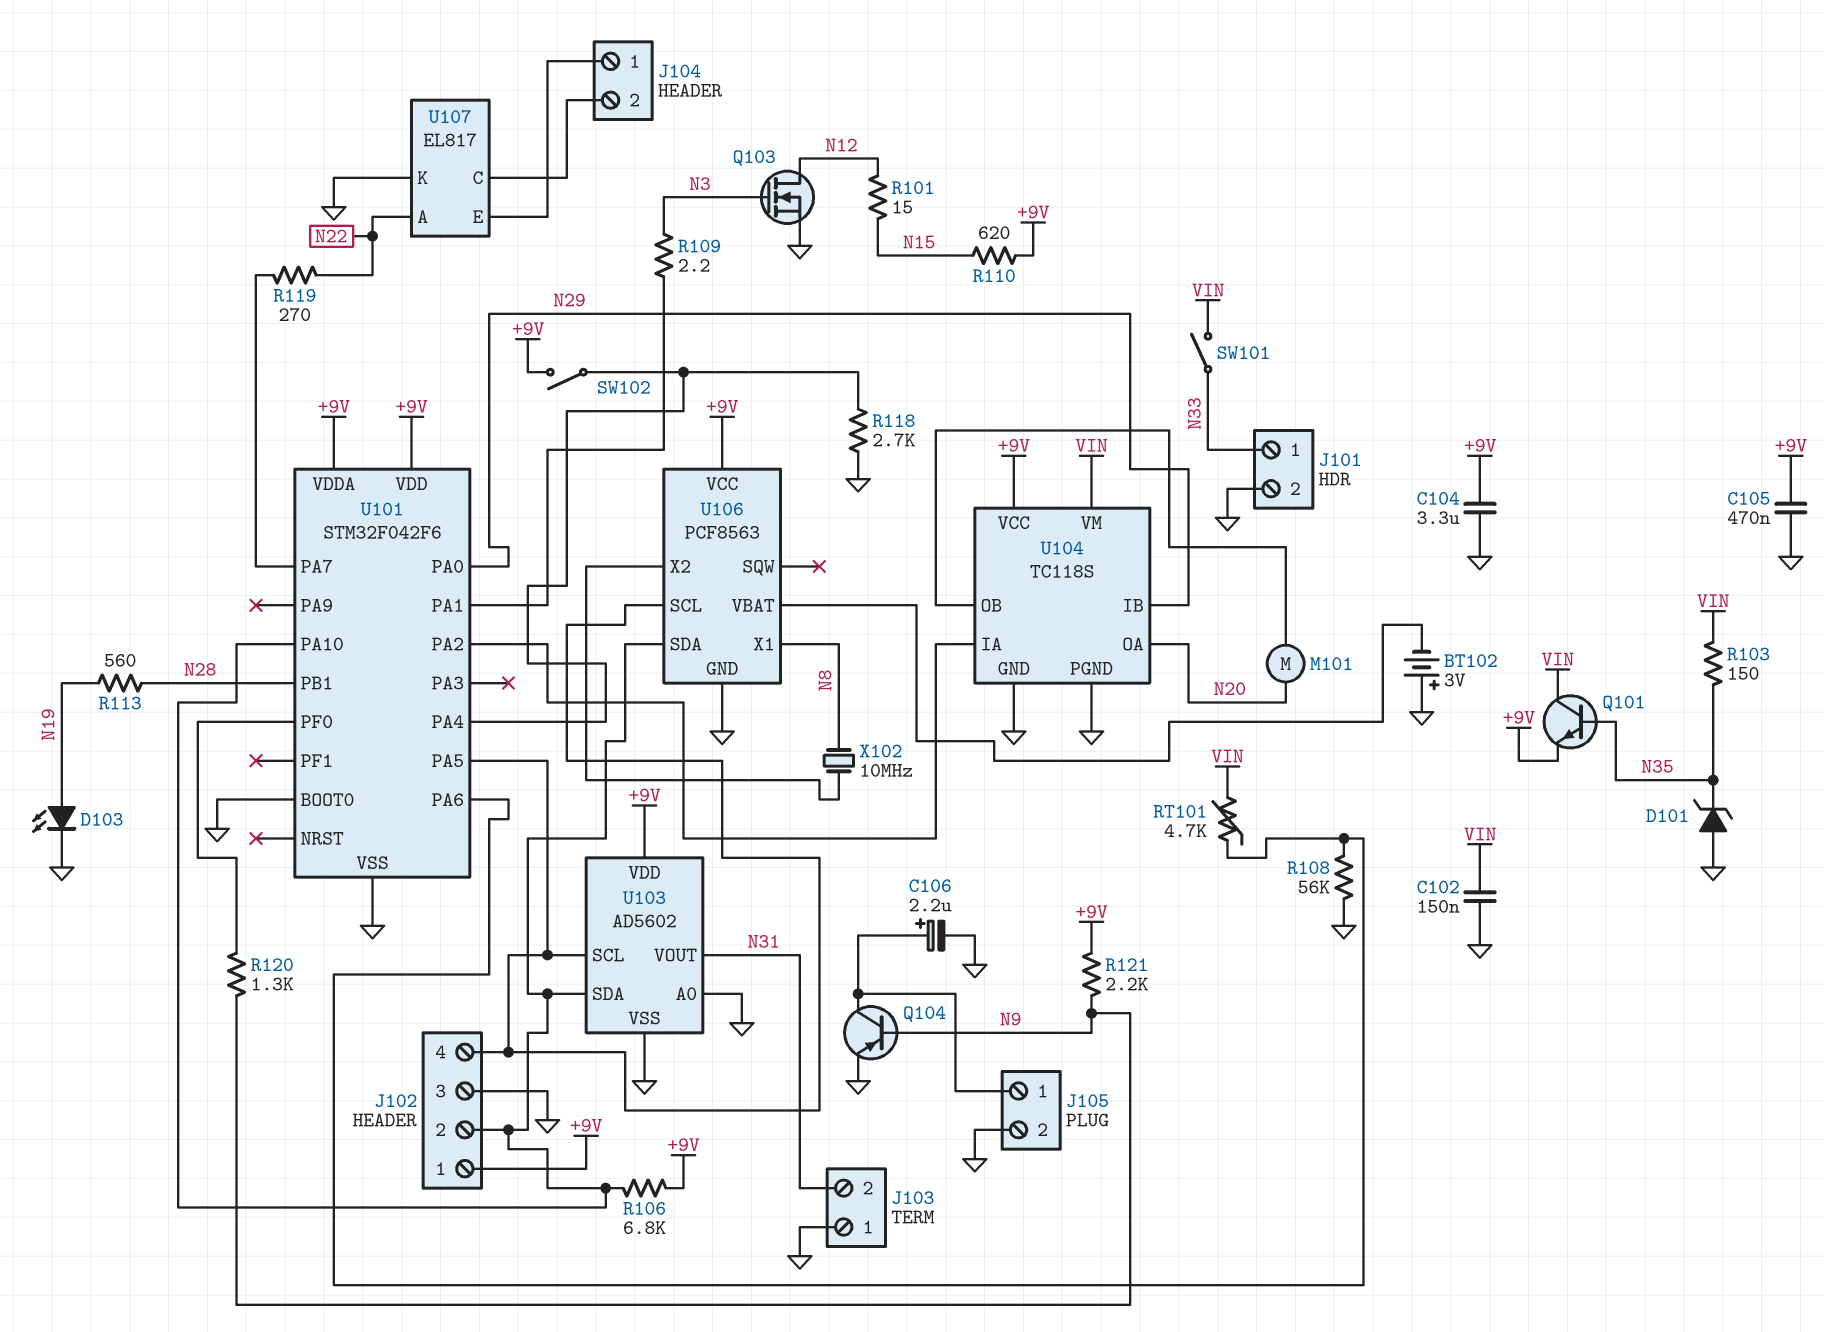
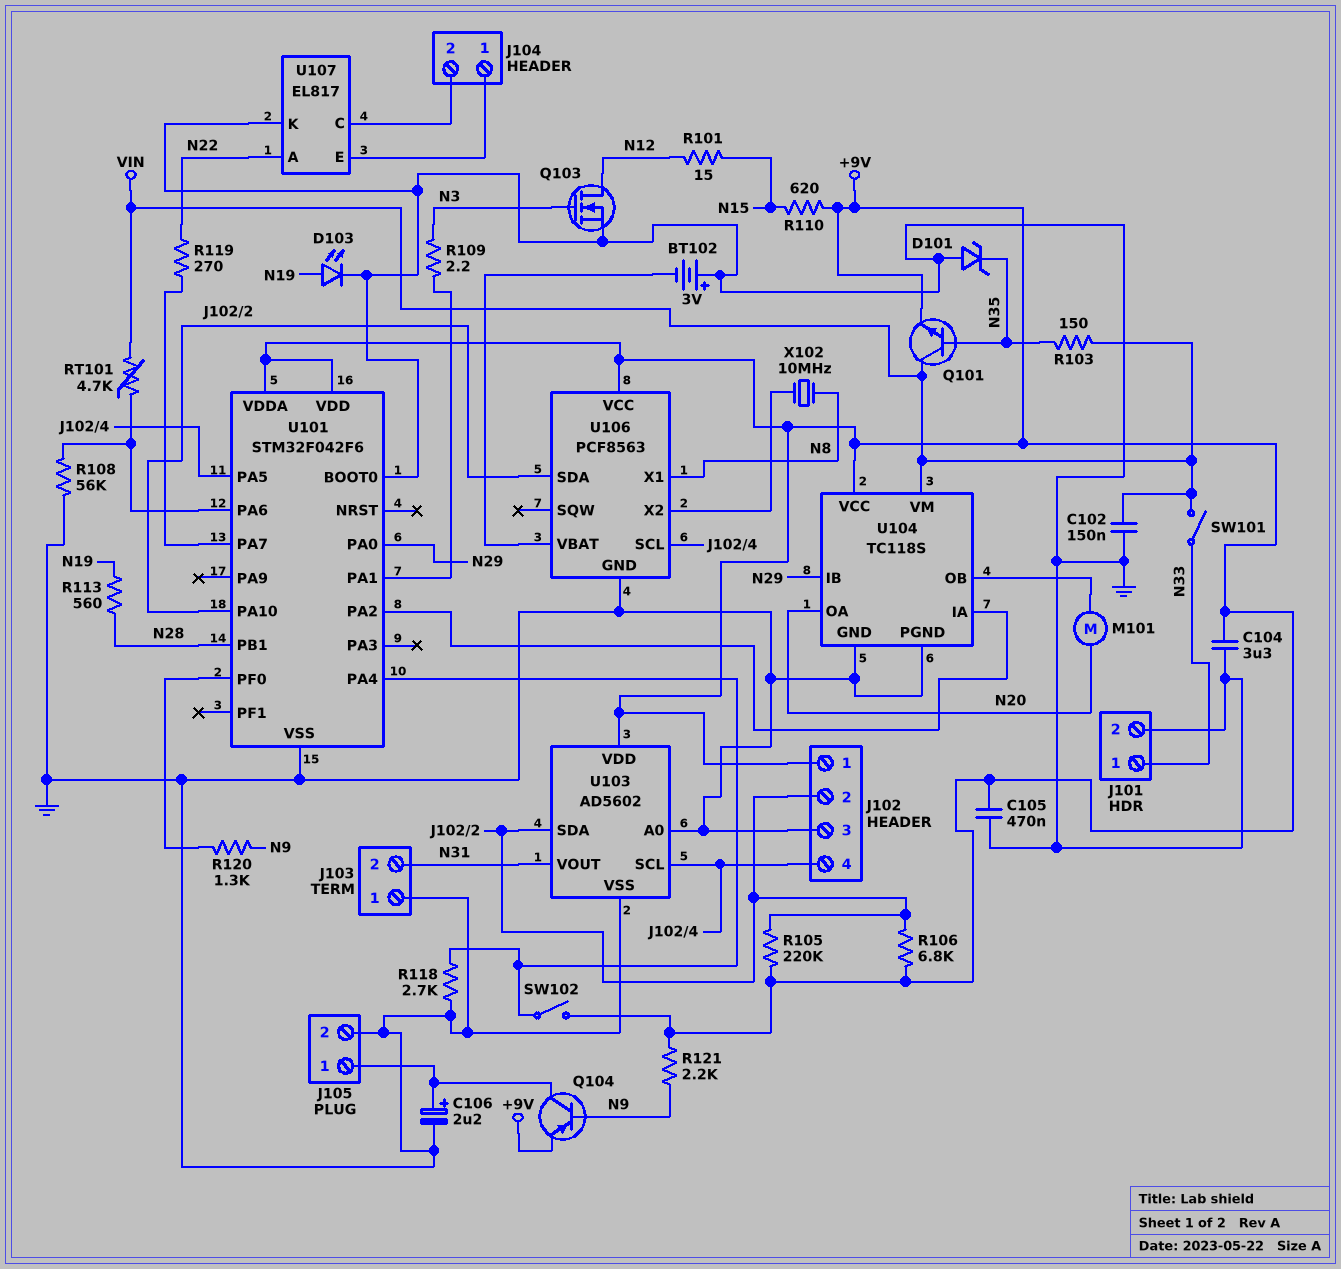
Q104: PNP (B N9, C J105/1, E GND) -> PNP (B N9, C J105/1, E +9V)
R105: none -> 220k (+9V, J102/2)

